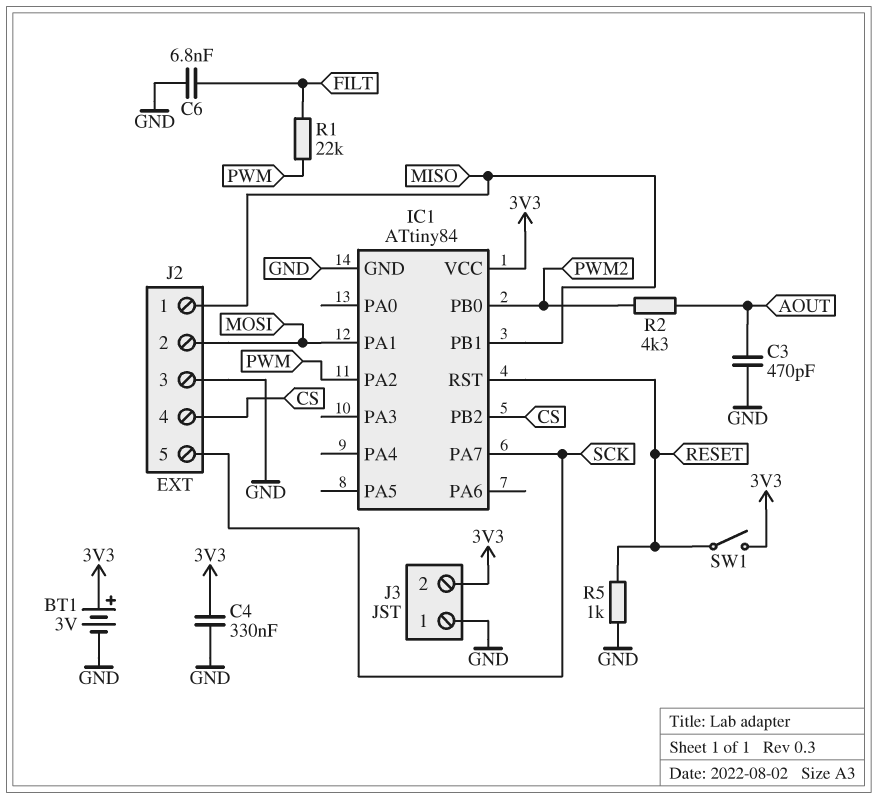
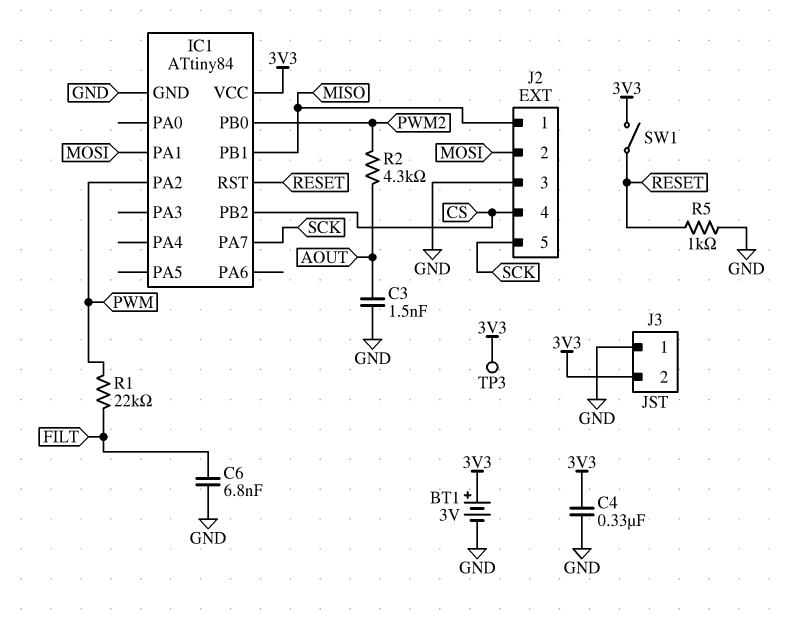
C3: 470pF (AOUT, GND) -> 1.5nF (AOUT, GND)
TP3: none -> test point (3V3)

